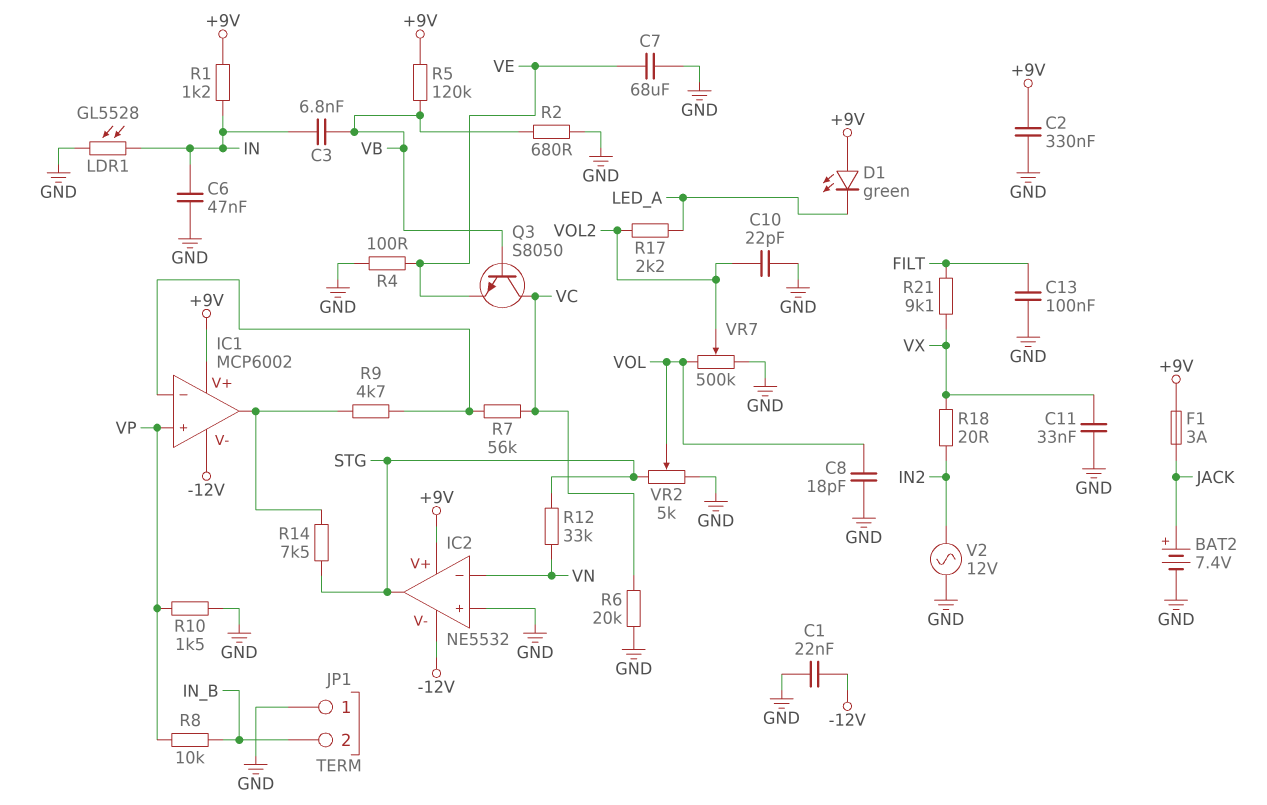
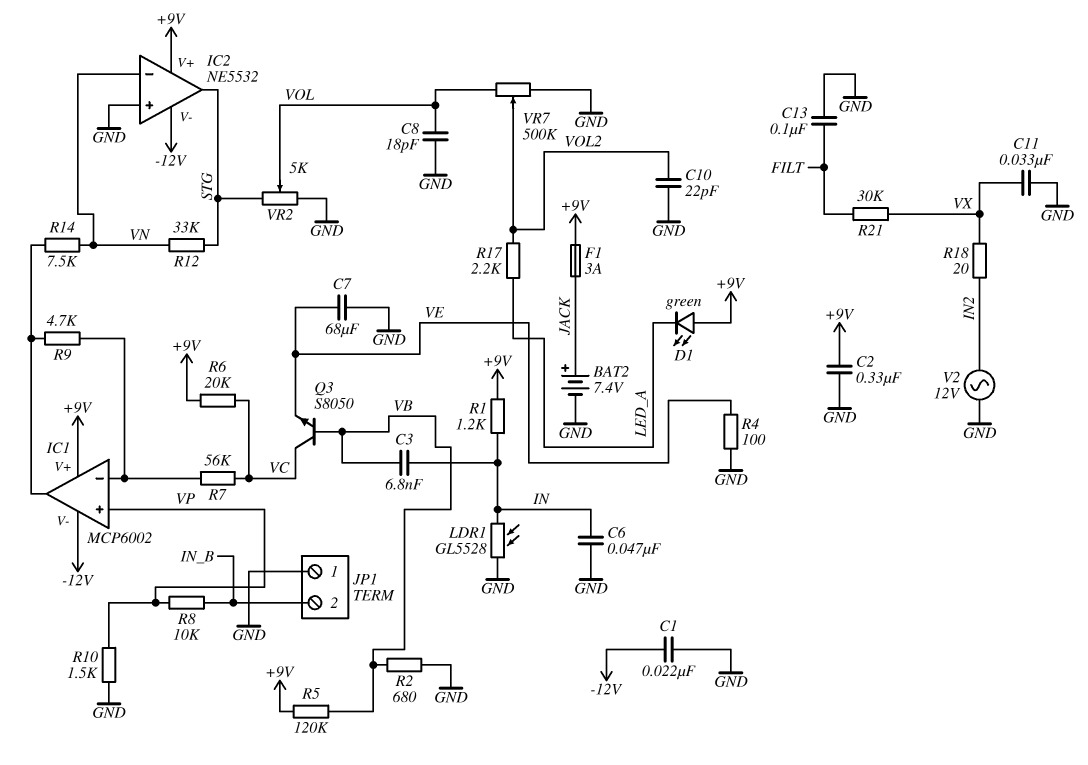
R6: 20k (GND, VC) -> 20k (+9V, VC)
R14: 7.5k (IC1/out, STG) -> 7.5k (IC1/out, VN)
R21: 9.1k (FILT, VX) -> 30k (FILT, VX)

